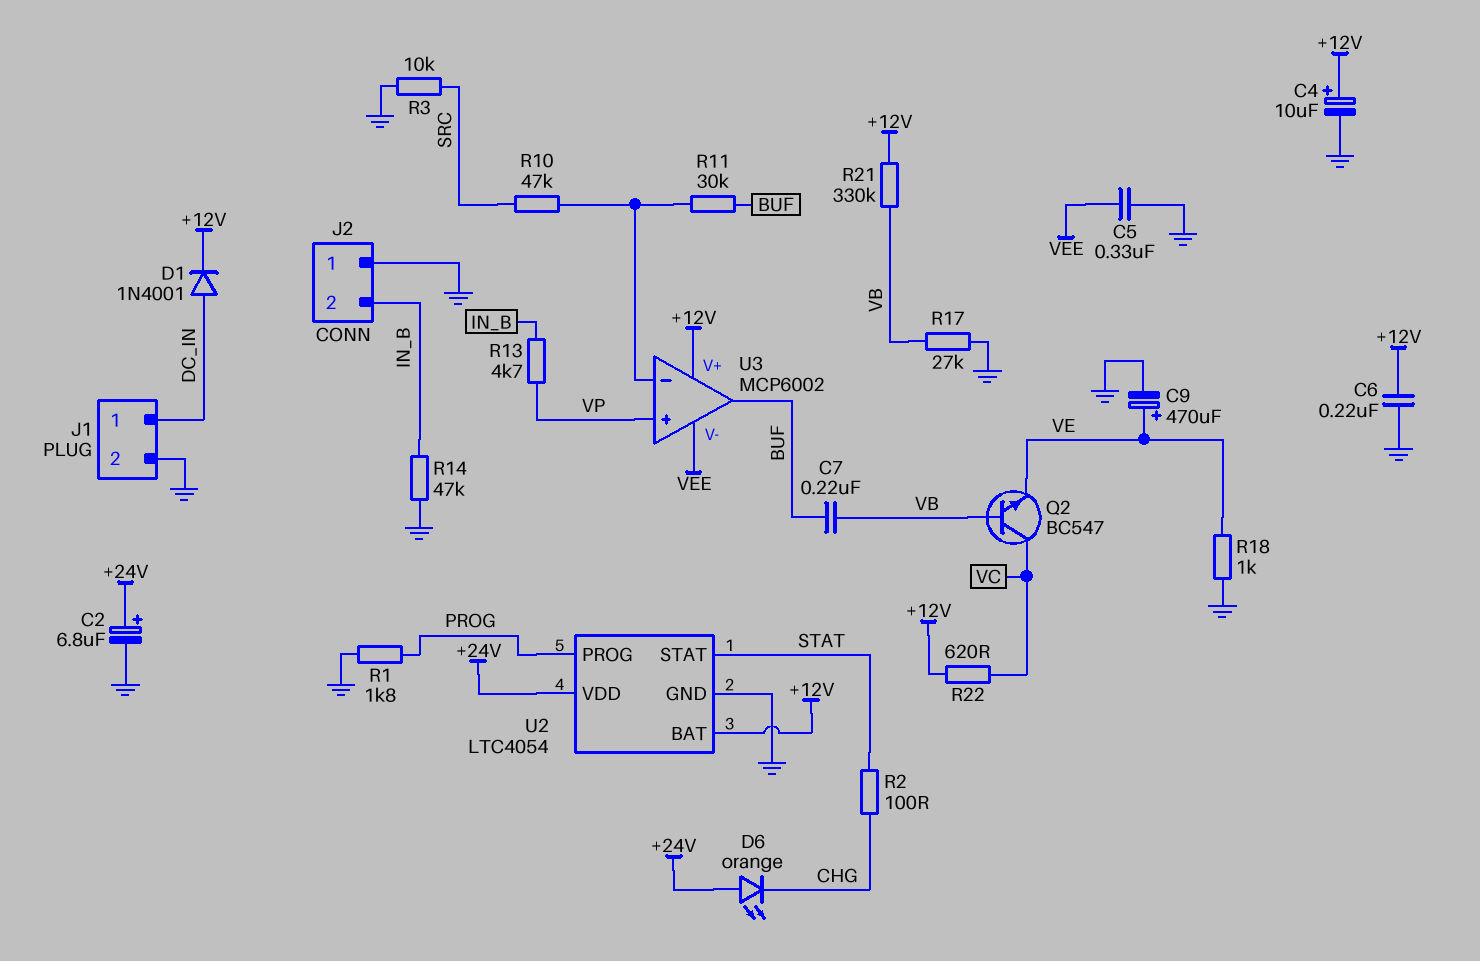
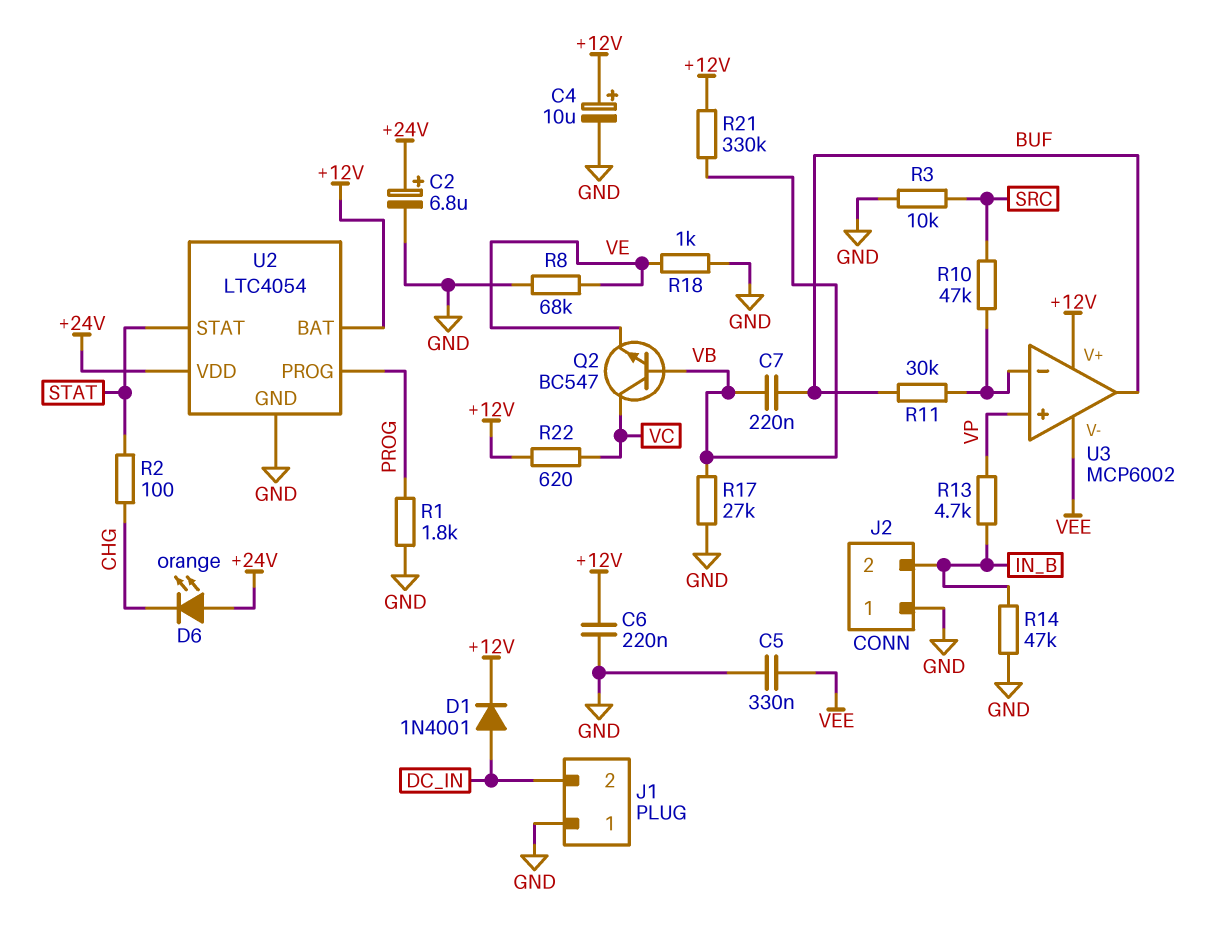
C9: 470uF (plus VE, minus GND) -> none
J1 pin 1: DC_IN -> GND
J1 pin 2: GND -> DC_IN
R8: none -> 68k (GND, VE)

